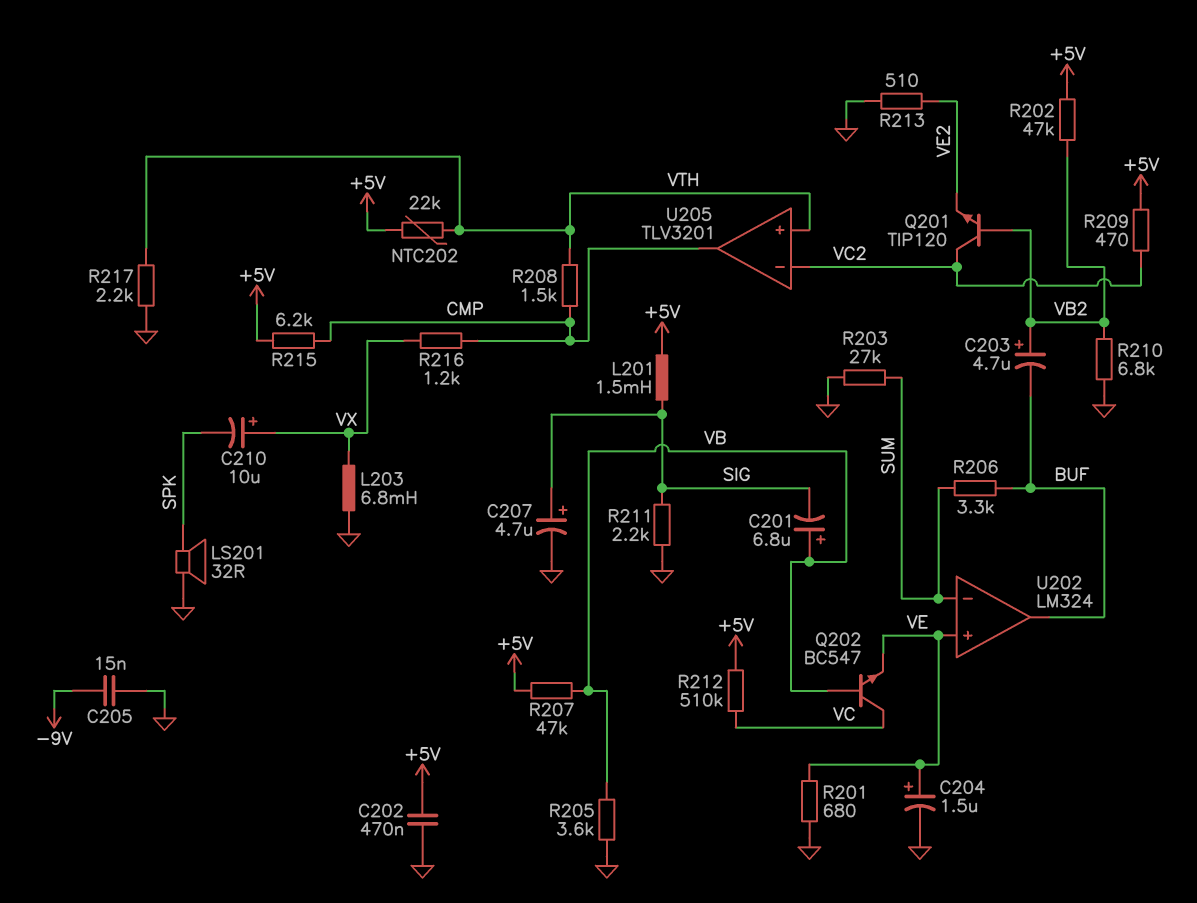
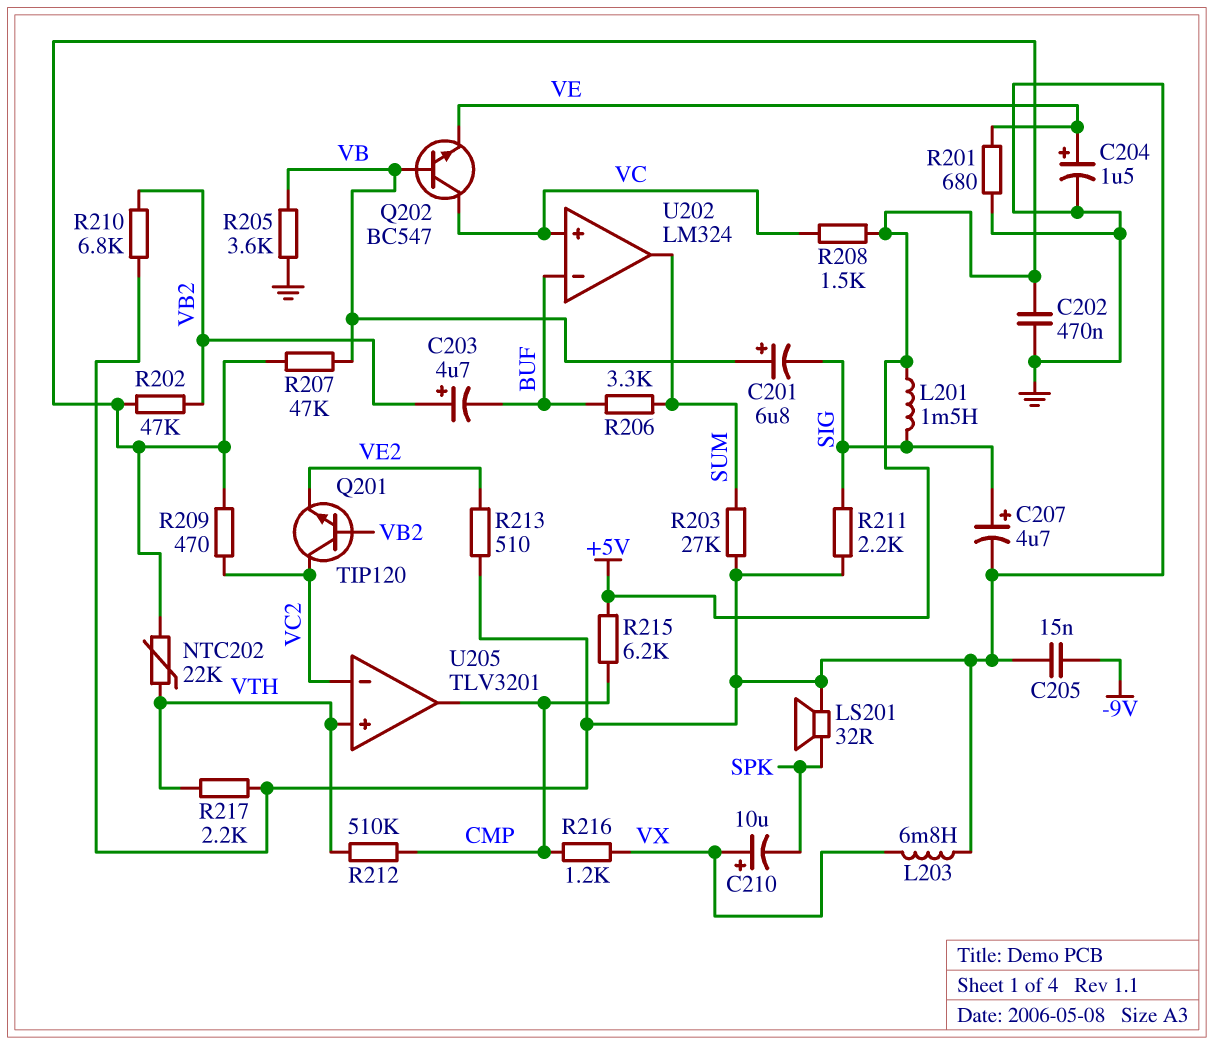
R208: 1.5k (CMP, VTH) -> 1.5k (+5V, VC)
R212: 510k (+5V, VC) -> 510k (CMP, VTH)
U202 pin in+: VE -> VC
U202 pin in-: SUM -> BUF
U202 pin out: BUF -> SUM

